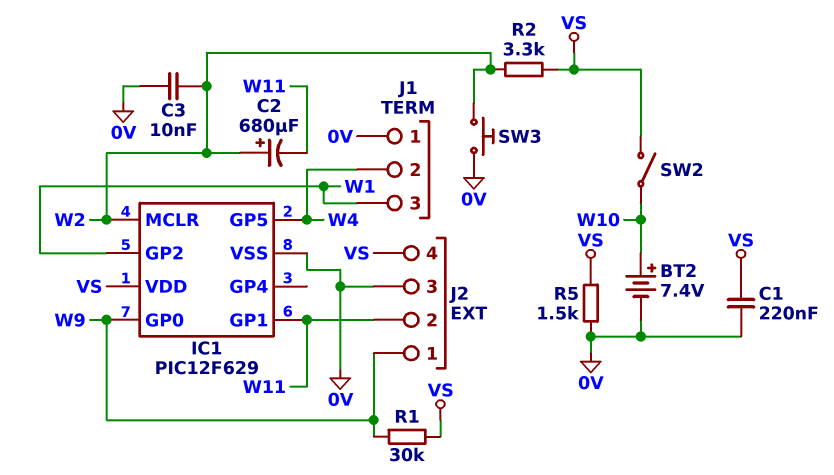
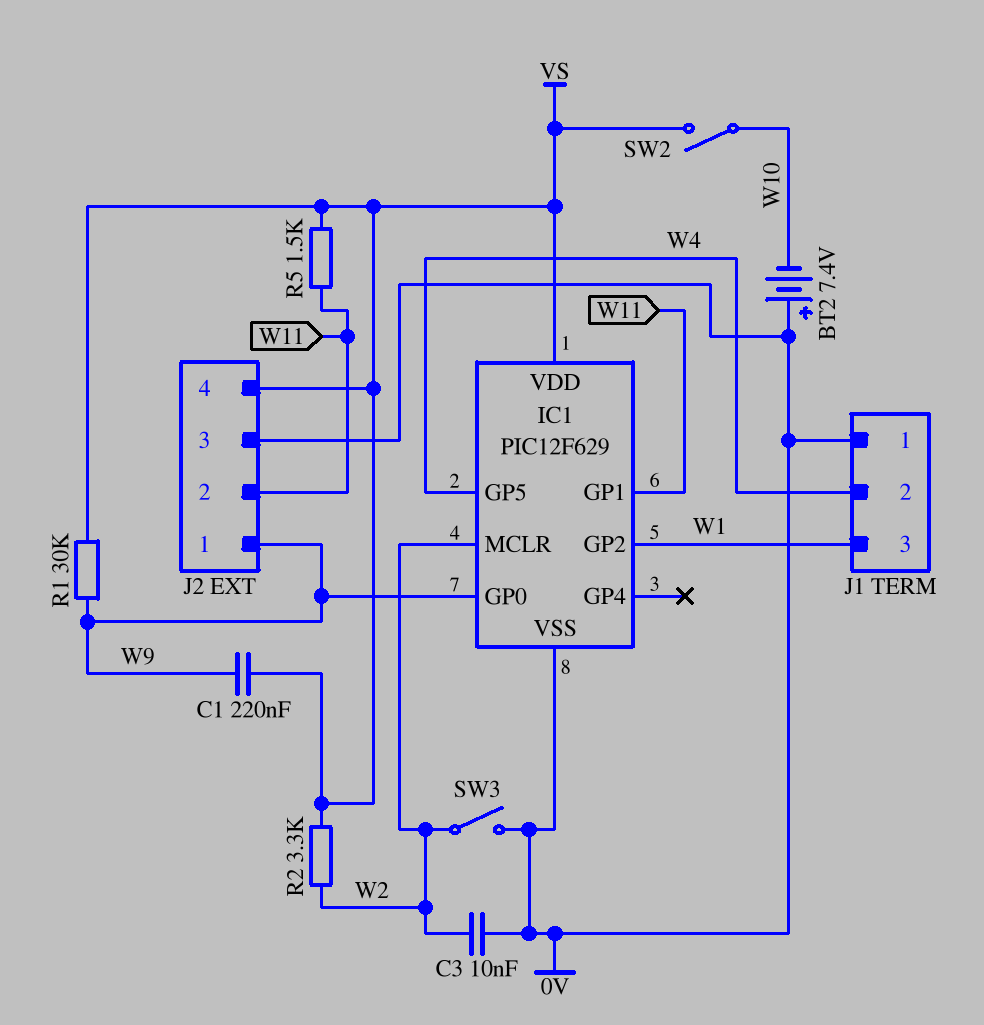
BT2: 7.4V (plus W10, minus 0V) -> 7.4V (plus 0V, minus W10)
C1: 220nF (0V, VS) -> 220nF (VS, W9)
C2: 680uF (plus W2, minus W11) -> none
R5: 1.5k (0V, VS) -> 1.5k (VS, W11)
SW3: button (0V, W2) -> switch (0V, W2)

